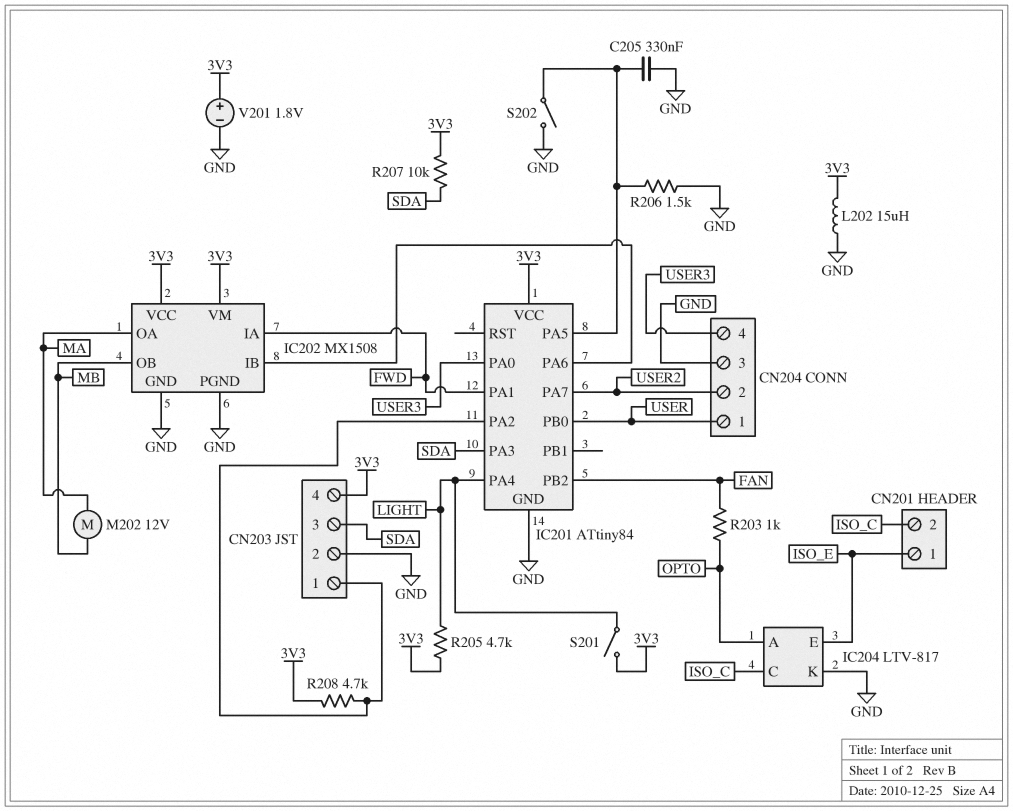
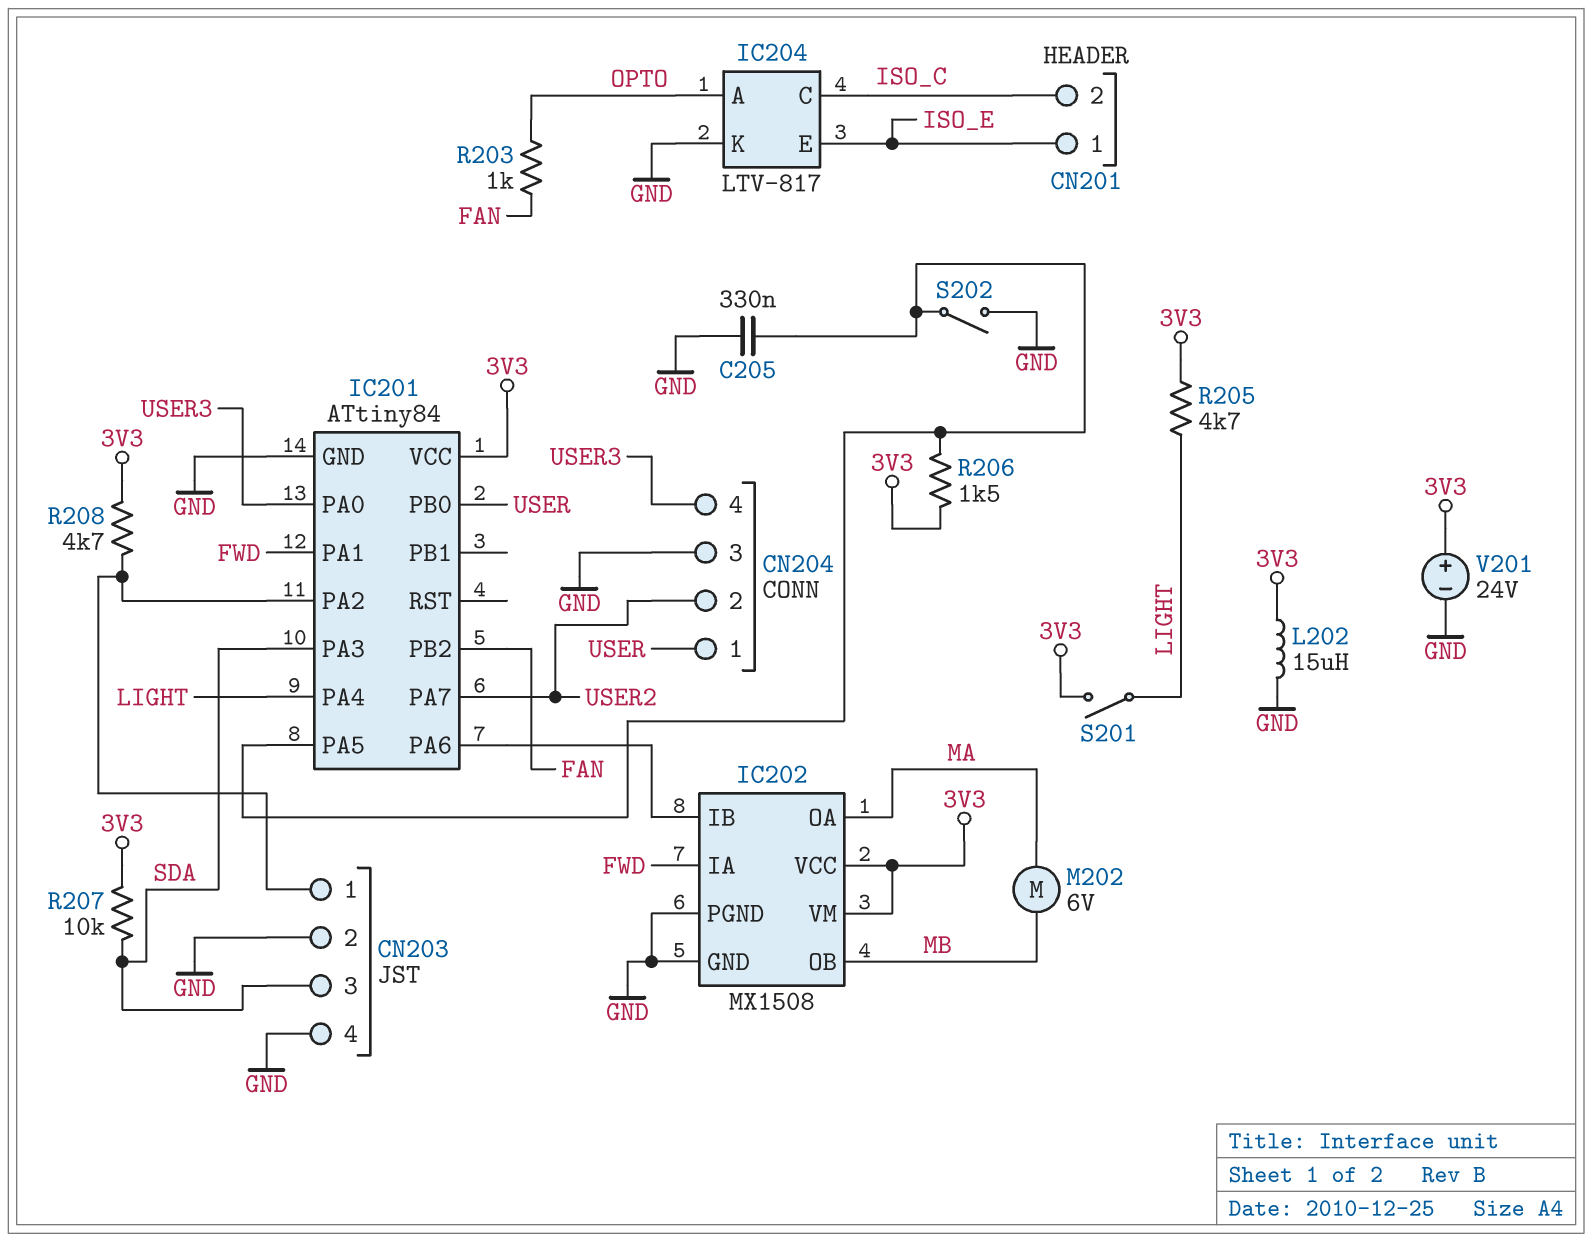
CN203 pin 4: 3V3 -> GND
M202: motor 12V (MA, MB) -> motor 6V (MA, MB)
R206: 1.5k (GND, IC201/PA5) -> 1.5k (3V3, IC201/PA5)
V201: 1.8V (plus 3V3, minus GND) -> 24V (plus 3V3, minus GND)

